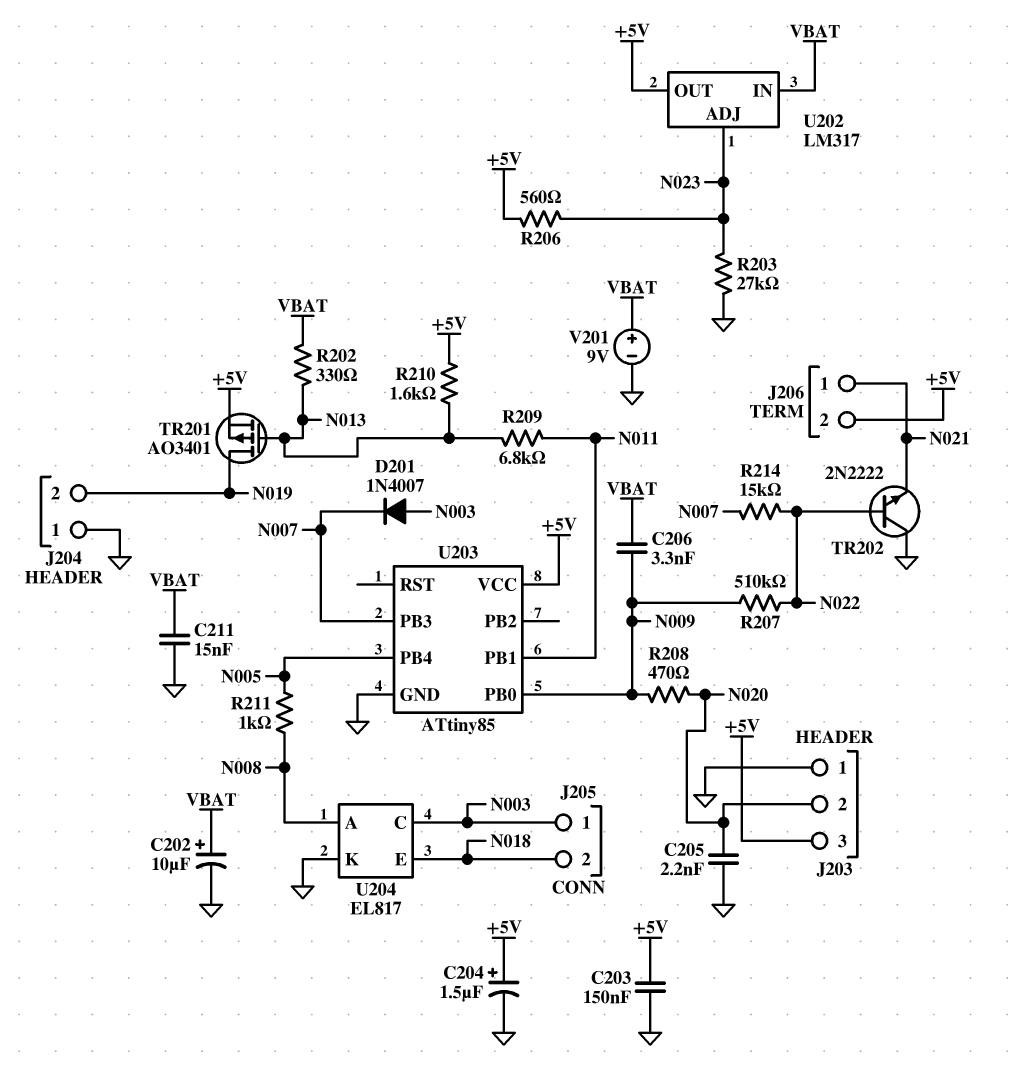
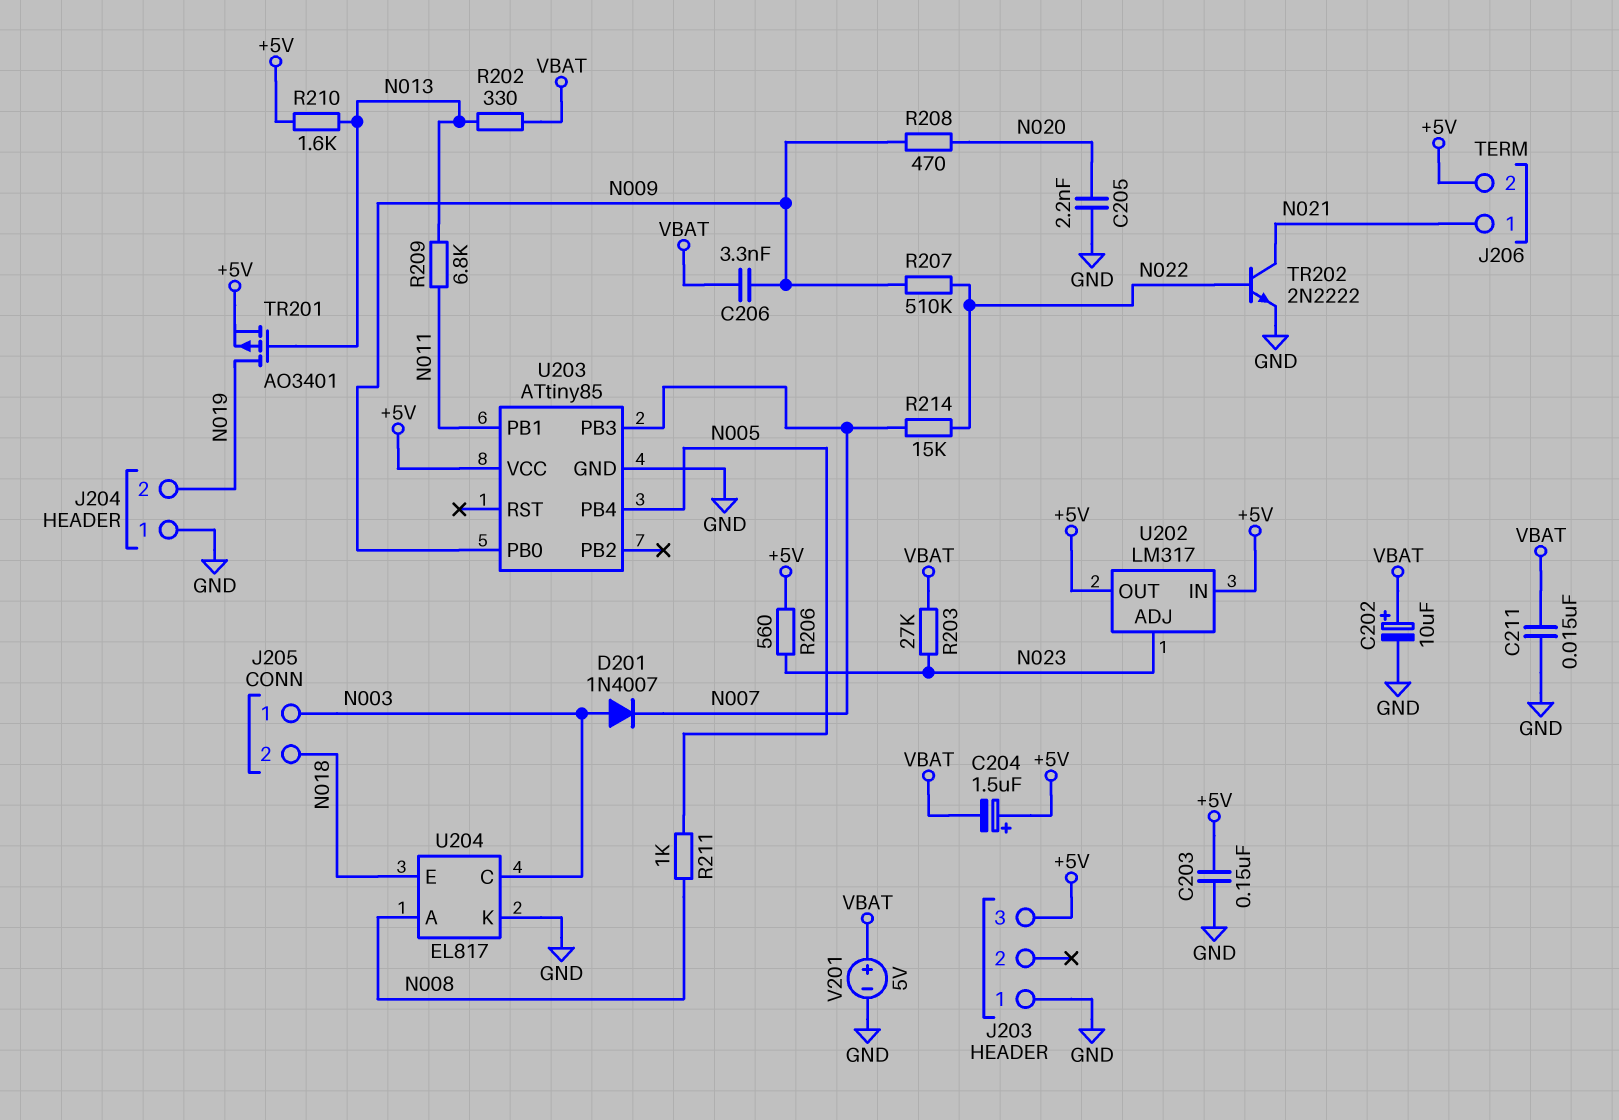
C204: 1.5uF (plus +5V, minus GND) -> 1.5uF (plus +5V, minus VBAT)
J203 pin 2: N020 -> none
R203: 27k (GND, N023) -> 27k (N023, VBAT)
TR202: NPN 2N2222 (B N022, C GND, E N021) -> NPN 2N2222 (B N022, C N021, E GND)
U202 pin IN: VBAT -> +5V
V201: 9V (plus VBAT, minus GND) -> 5V (plus VBAT, minus GND)

